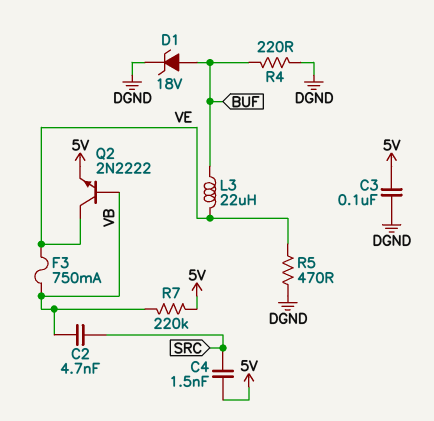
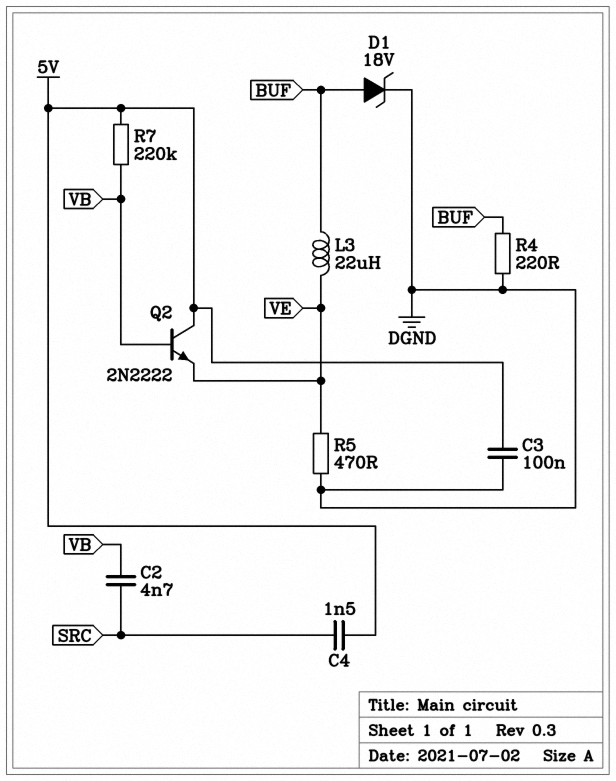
F3: 750mA (VB, VE) -> none
Q2: NPN 2N2222 (B VB, C VE, E 5V) -> NPN 2N2222 (B VB, C 5V, E VE)

